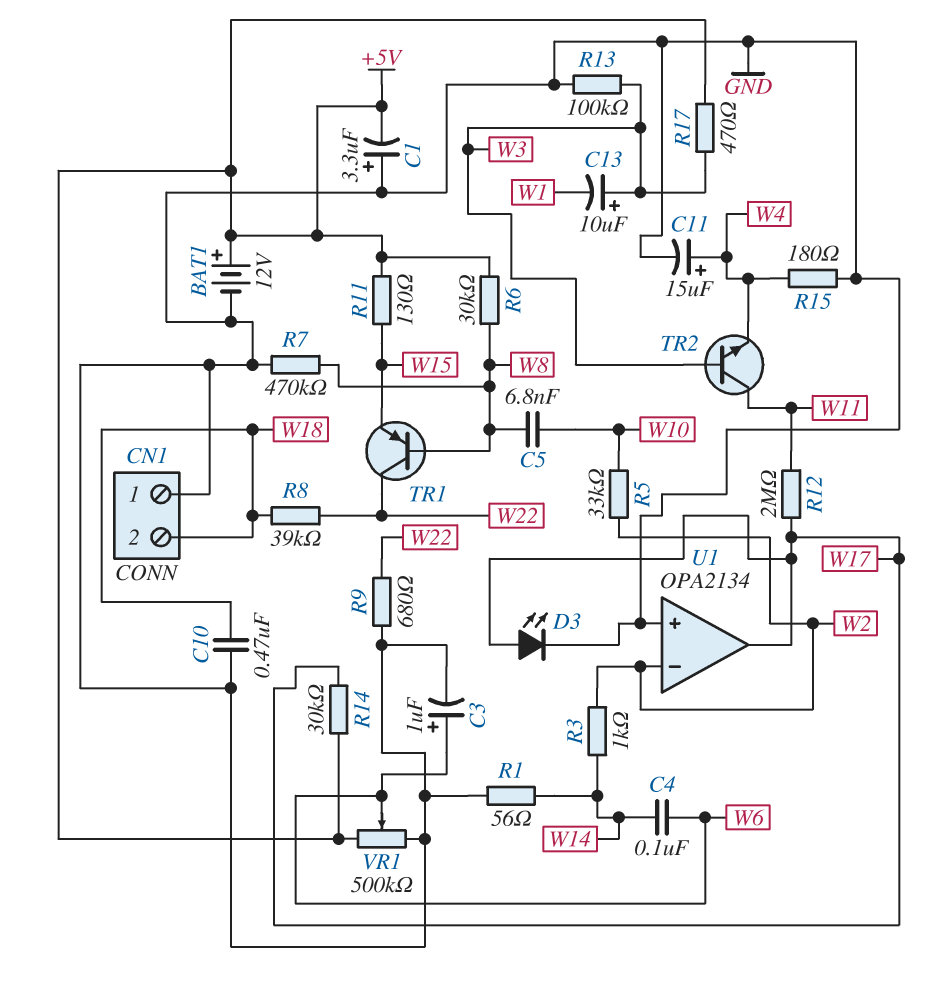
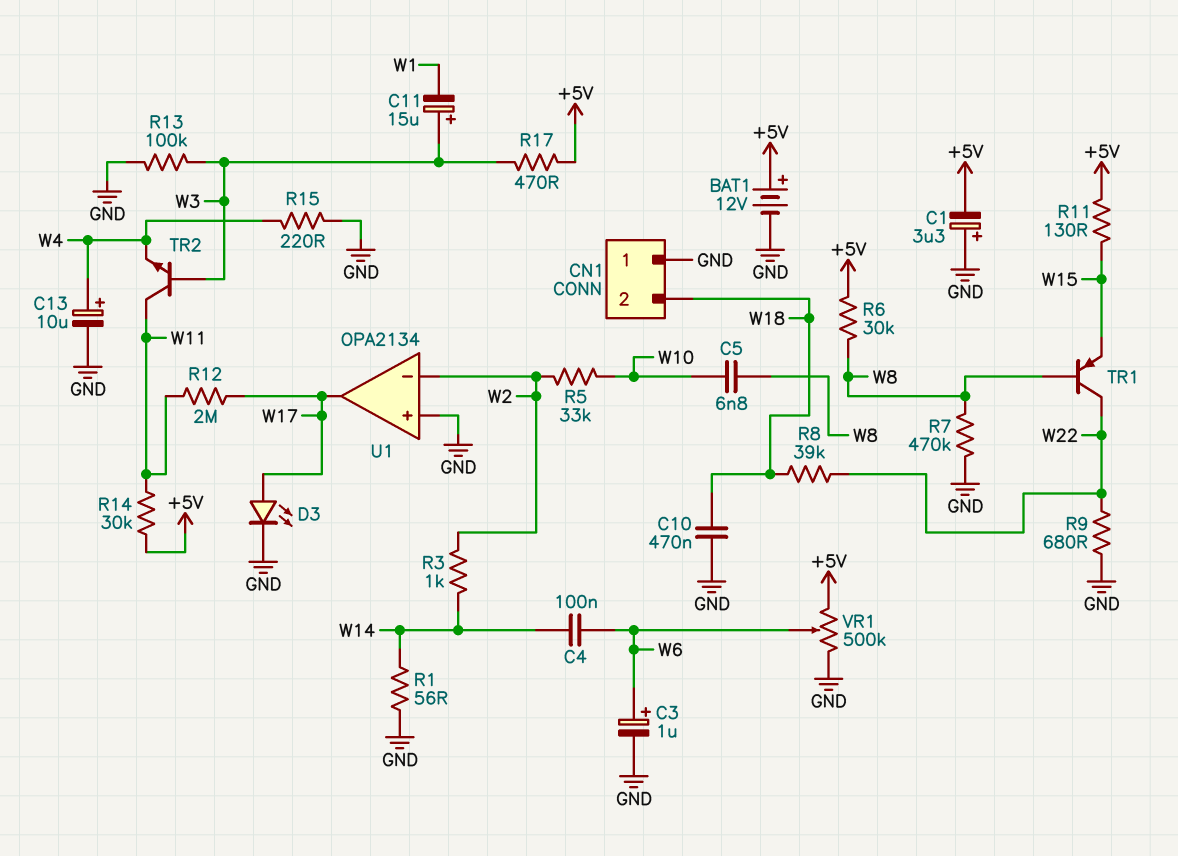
C11: 15uF (plus W4, minus GND) -> 15uF (plus W3, minus W1)
C13: 10uF (plus W3, minus W1) -> 10uF (plus W4, minus GND)
R14: 30k (+5V, W17) -> 30k (+5V, W11)
R15: 180 (GND, W4) -> 220 (GND, W4)

